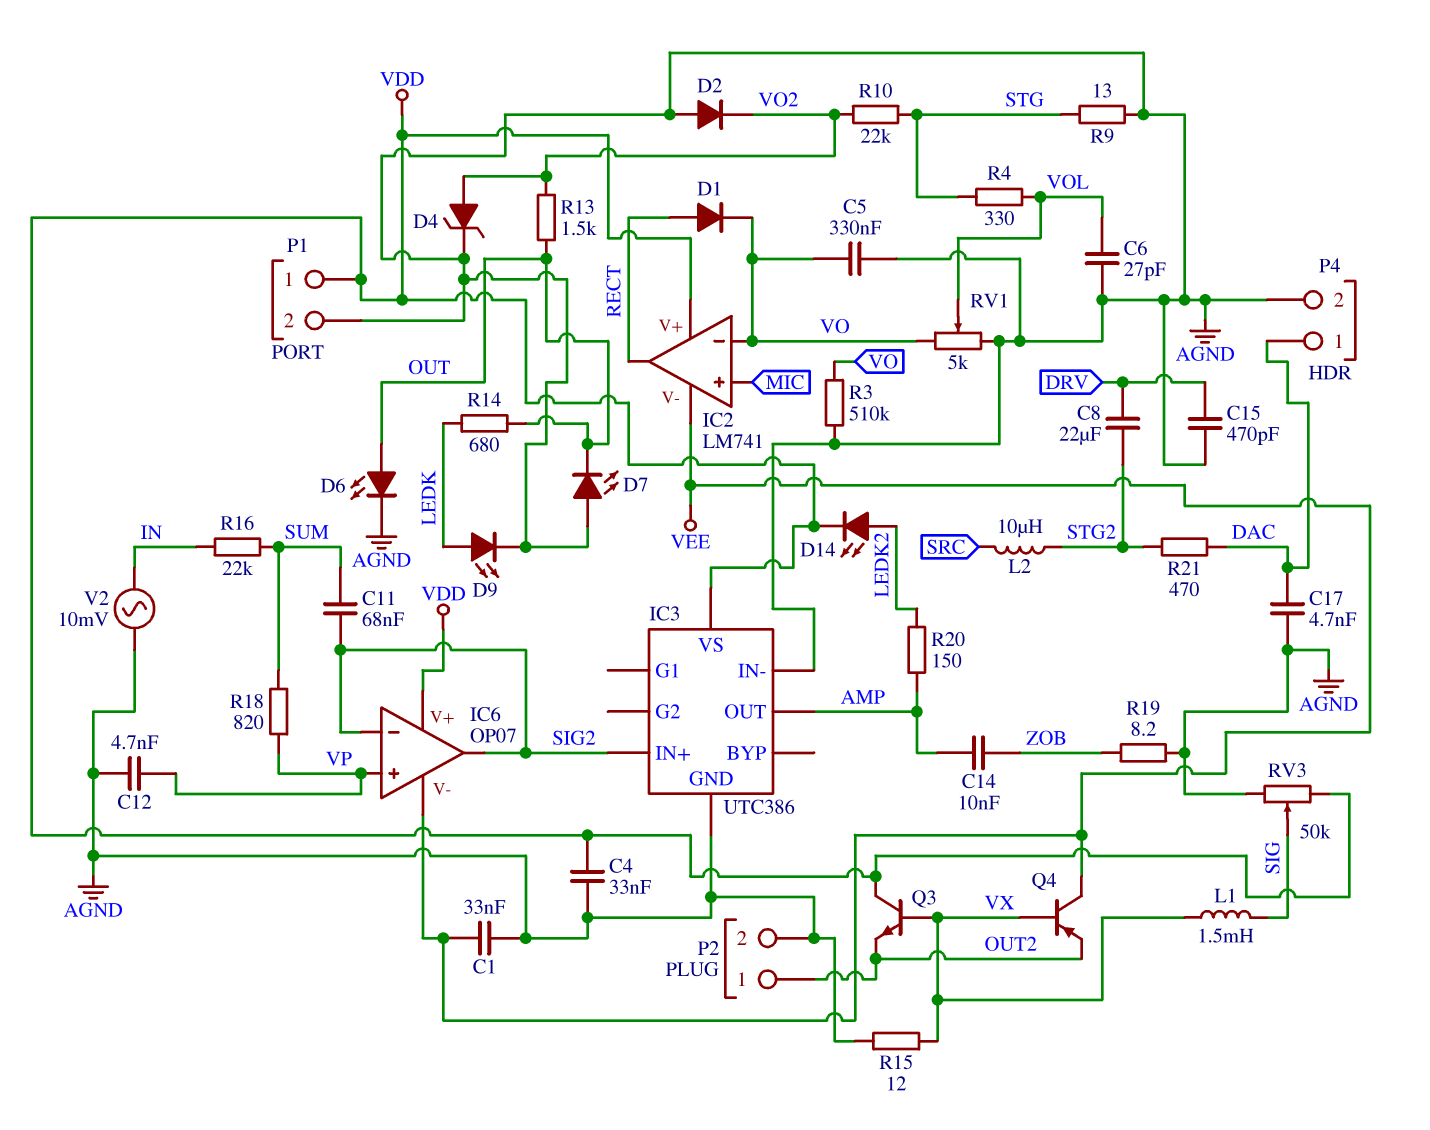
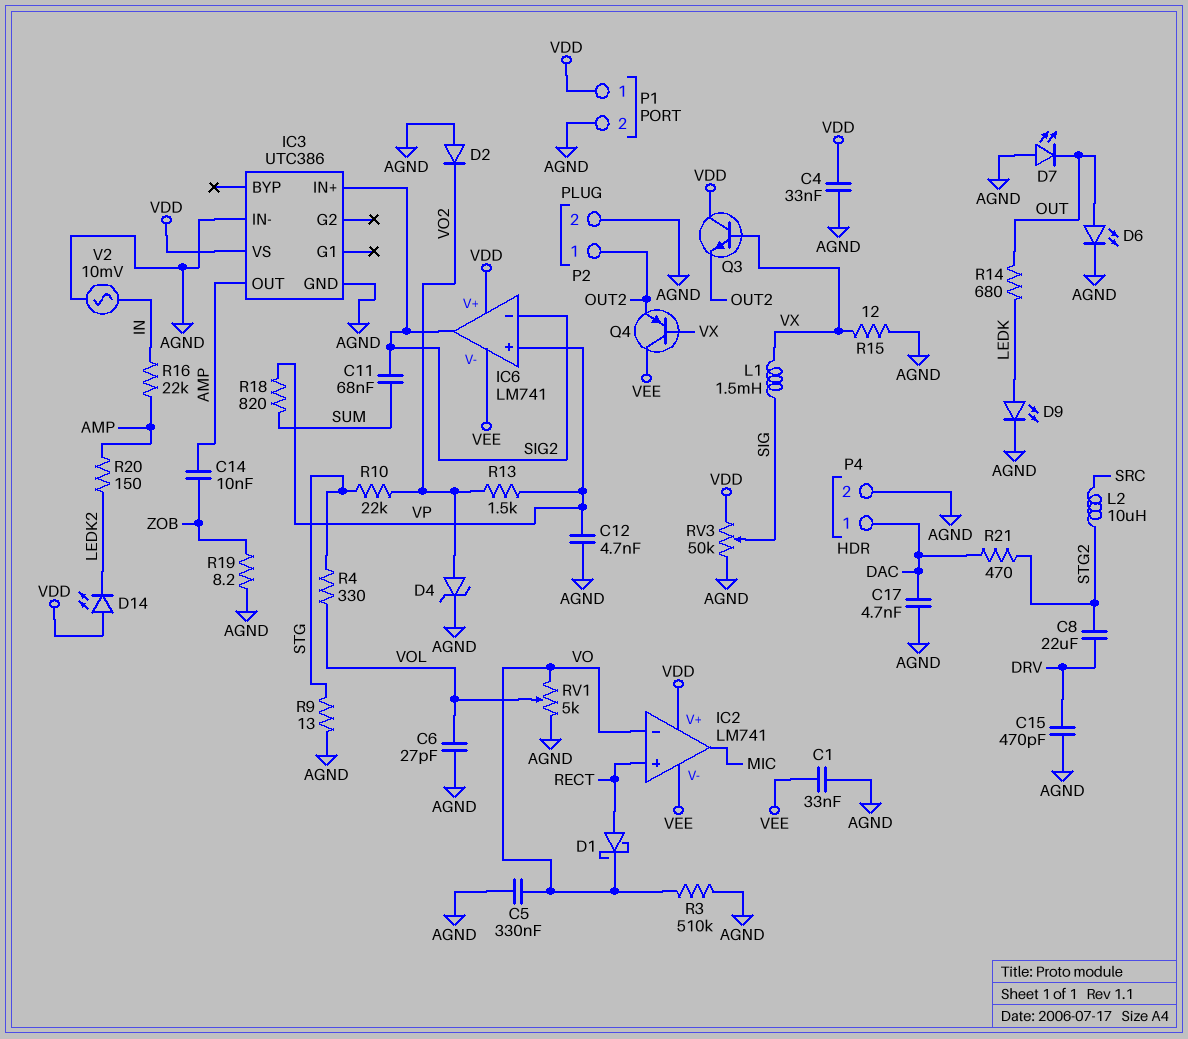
D1: diode (A RECT, K VO) -> schottky (A RECT, K VO)
D14: LED (A LEDK2, K VDD) -> LED (A VDD, K LEDK2)
IC2 pin in+: MIC -> RECT
IC2 pin out: RECT -> MIC
IC6: OP07 -> LM741
R13: 1.5k (OUT, VO2) -> 1.5k (VO2, VP)
R16: 22k (IN, SUM) -> 22k (AMP, IN)

